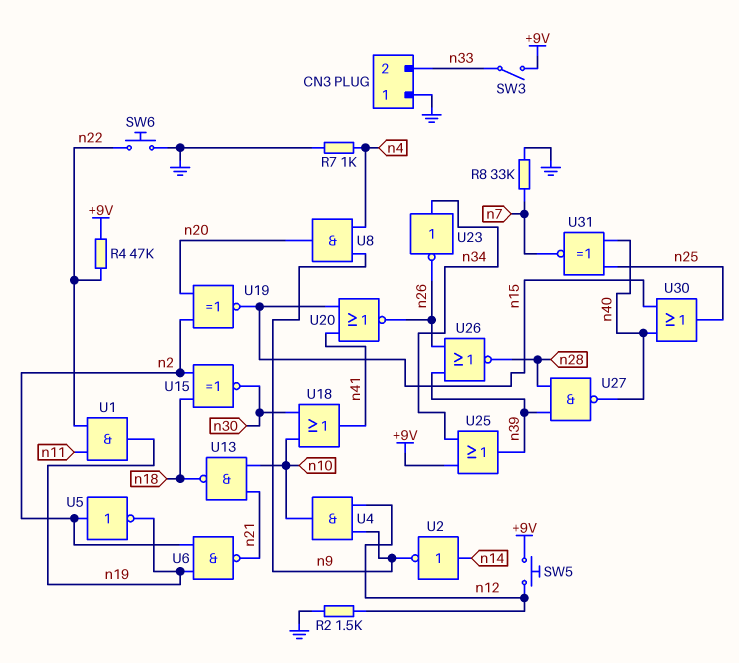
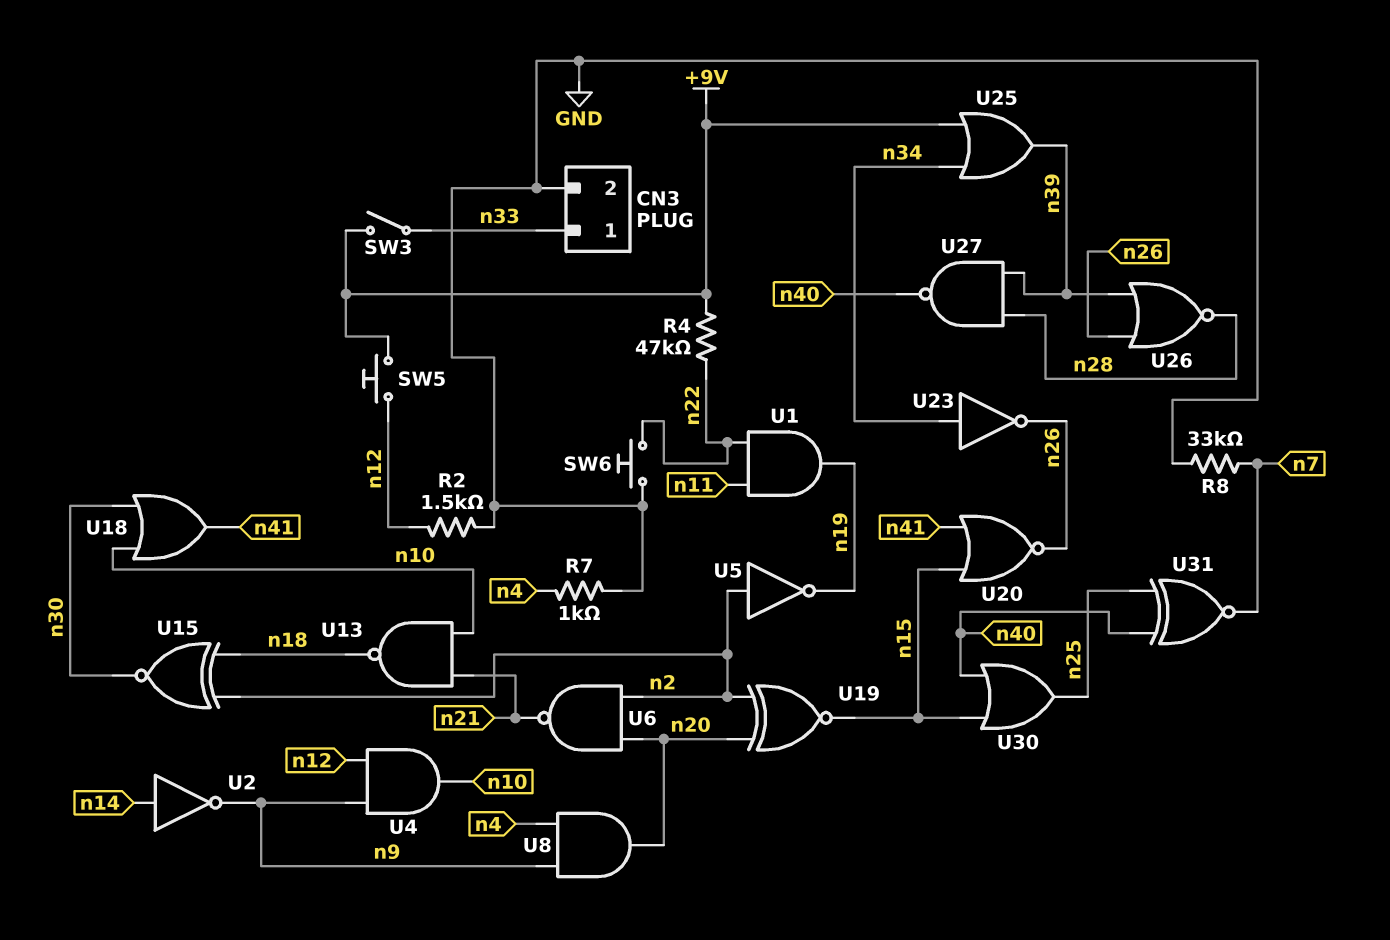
CN3 pin 1: GND -> n33
CN3 pin 2: n33 -> GND
U6: NAND (in n2, in n19, out n21) -> NAND (in n2, in n20, out n21)

